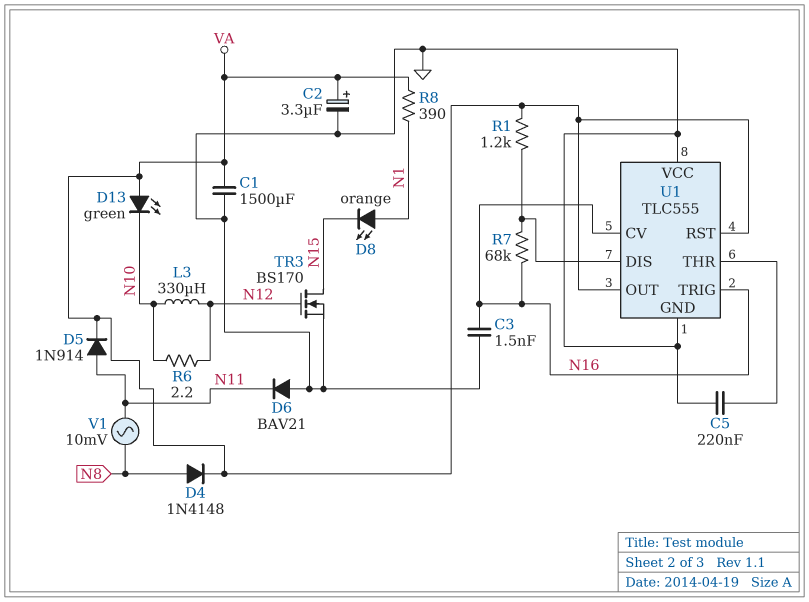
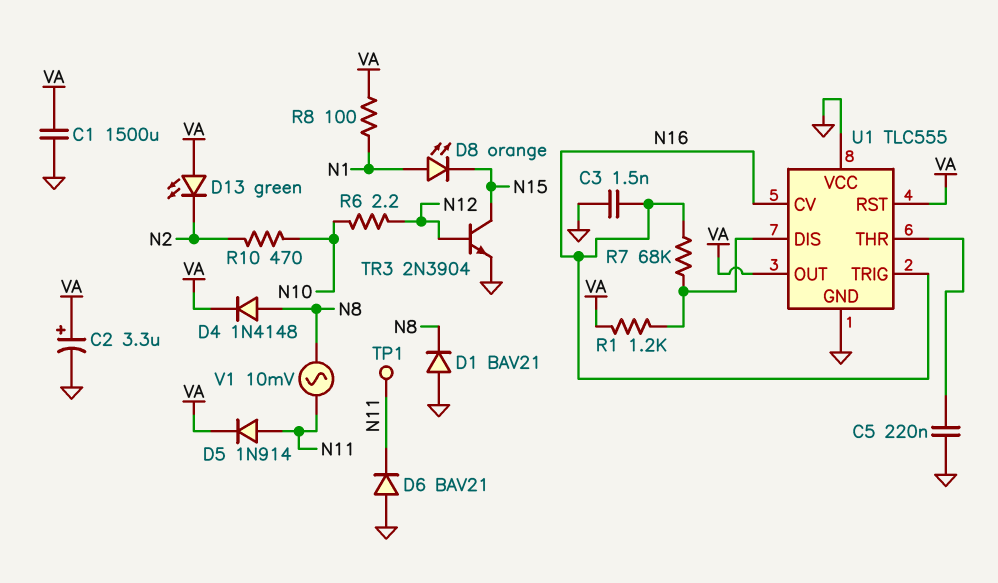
D1: none -> diode BAV21 (A GND, K N8)
D13: LED green (A VA, K N10) -> LED green (A VA, K N2)
L3: 330uH (N10, N12) -> none
R8: 390 (N1, VA) -> 100 (N1, VA)
R10: none -> 470 (N2, N10)
TP1: none -> test point (N11)
TR3: NMOS BS170 (G N12, D N15, S GND) -> NPN 2N3904 (B N12, C N15, E GND)

